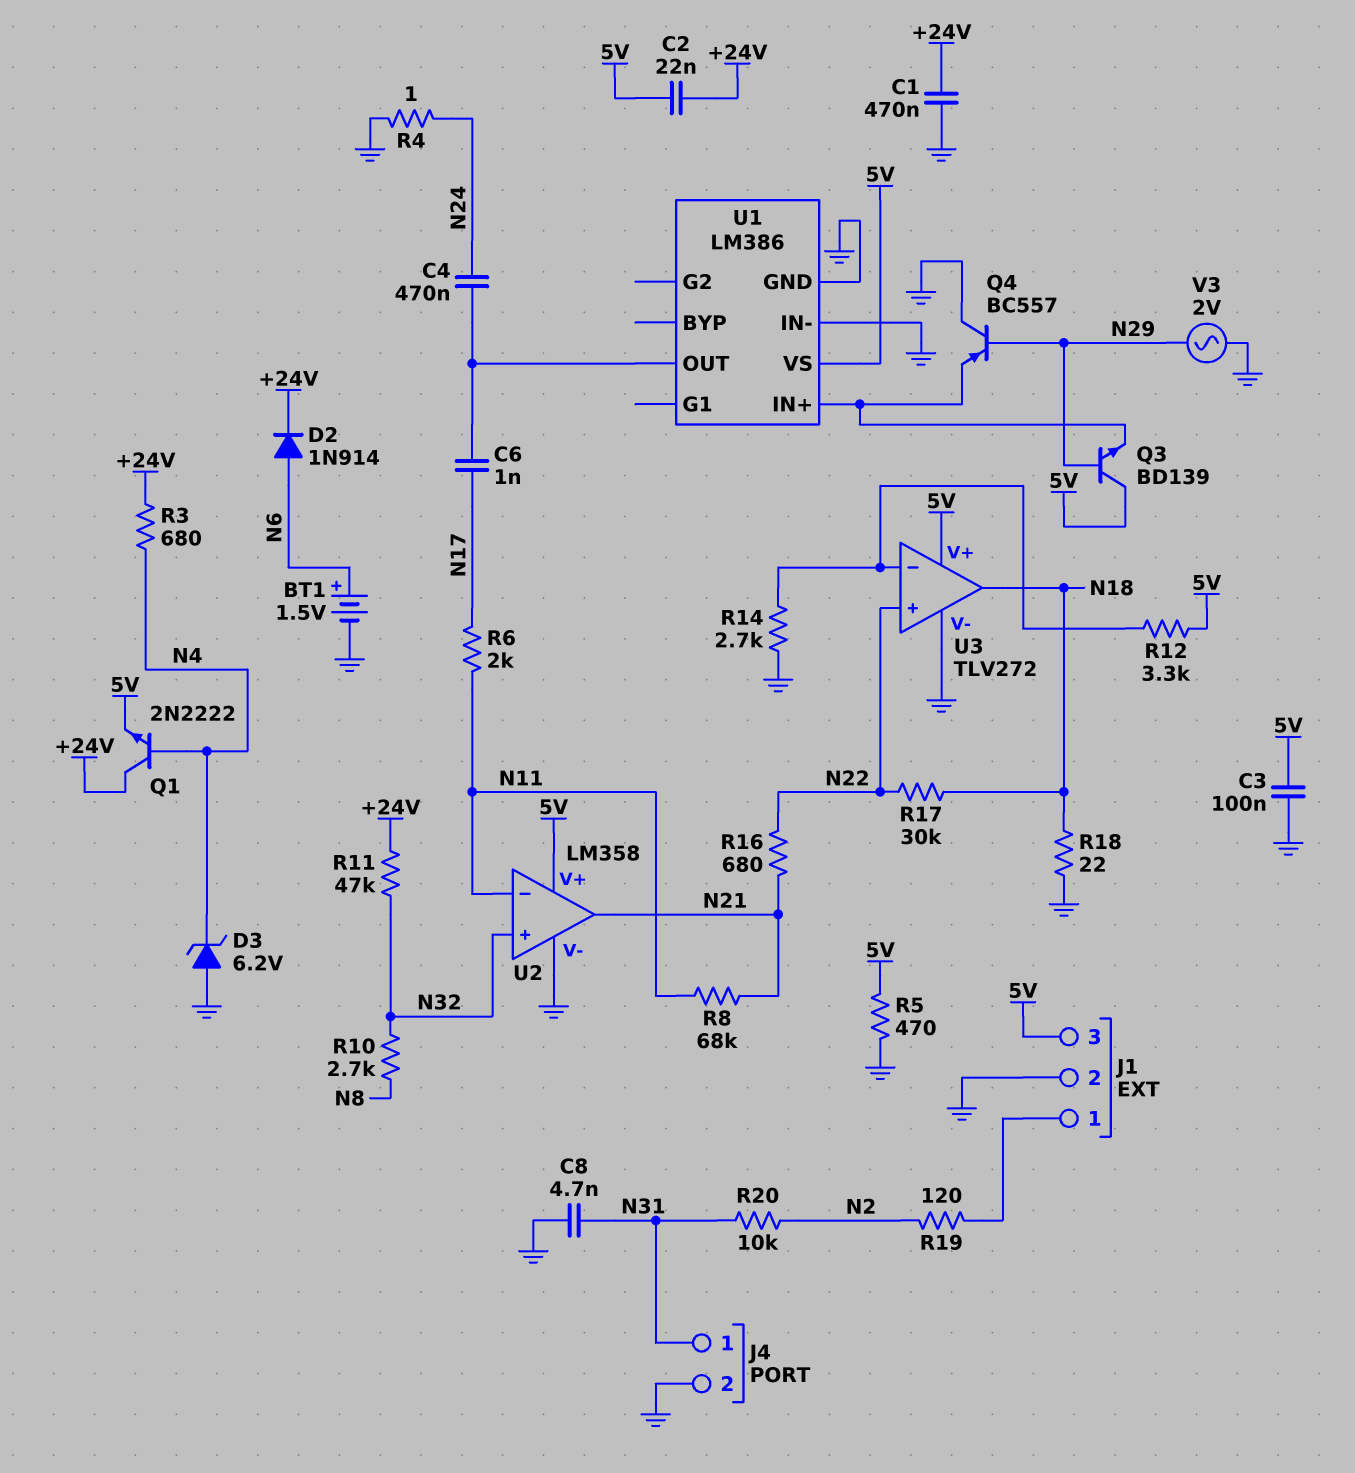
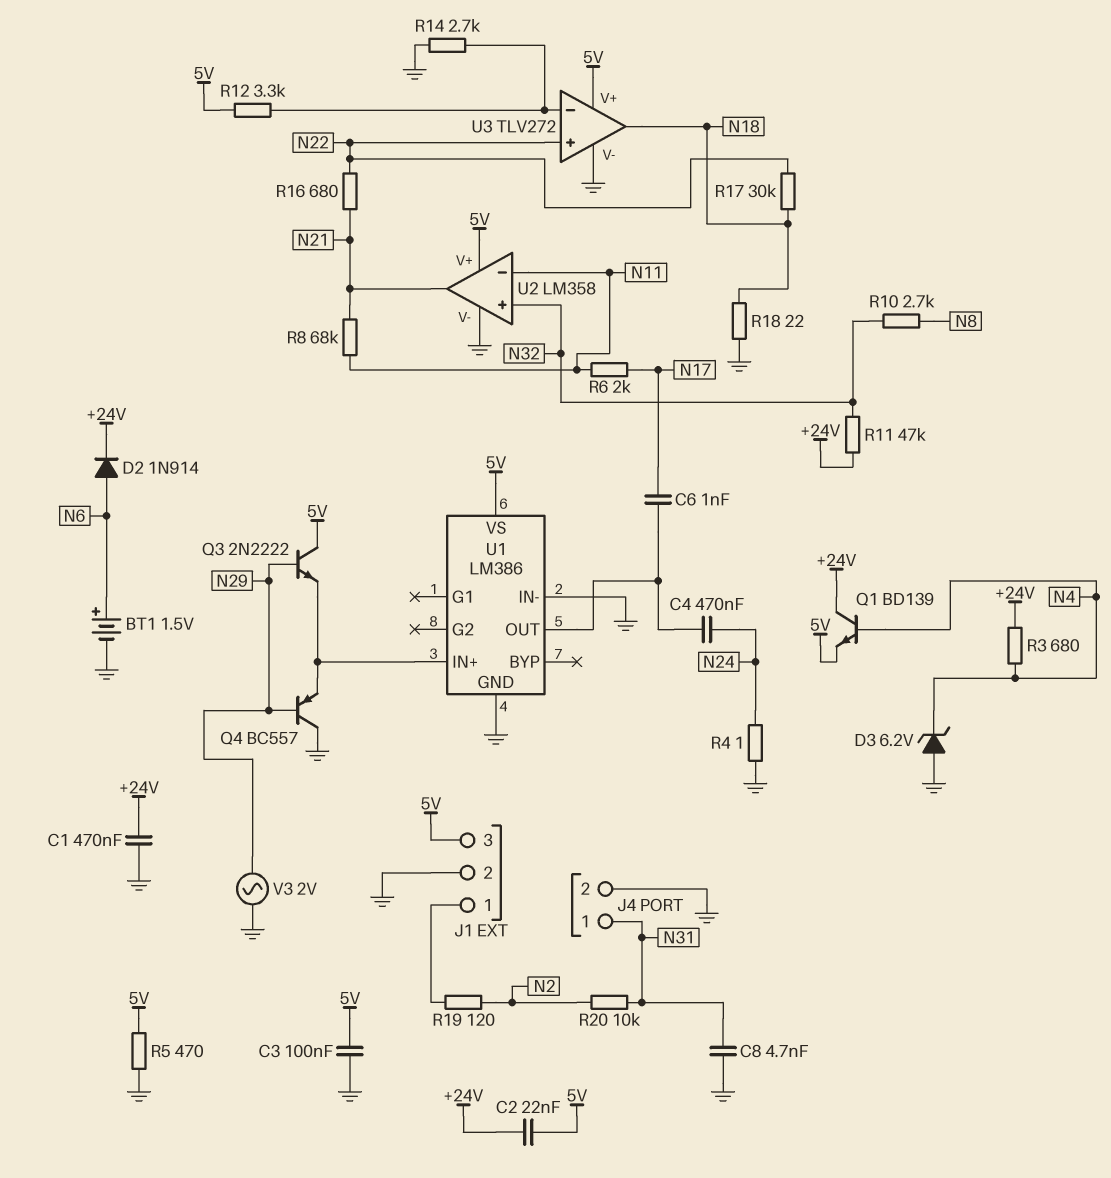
Q1: NPN 2N2222 (B N4, C +24V, E 5V) -> NPN BD139 (B N4, C +24V, E 5V)
Q3: NPN BD139 (B N29, C 5V, E U1/IN+) -> NPN 2N2222 (B N29, C 5V, E U1/IN+)

